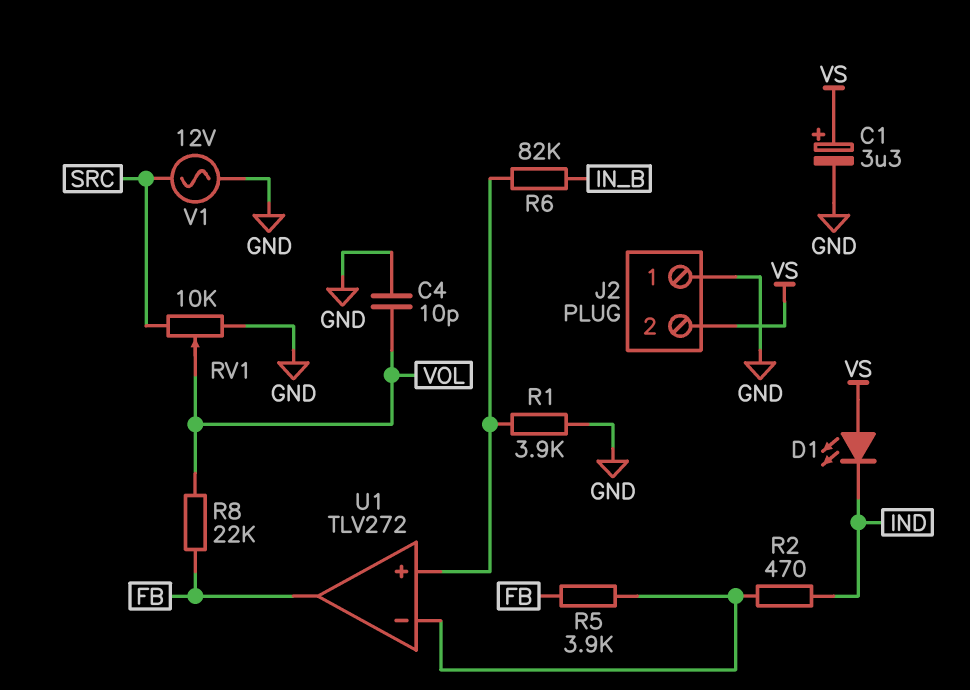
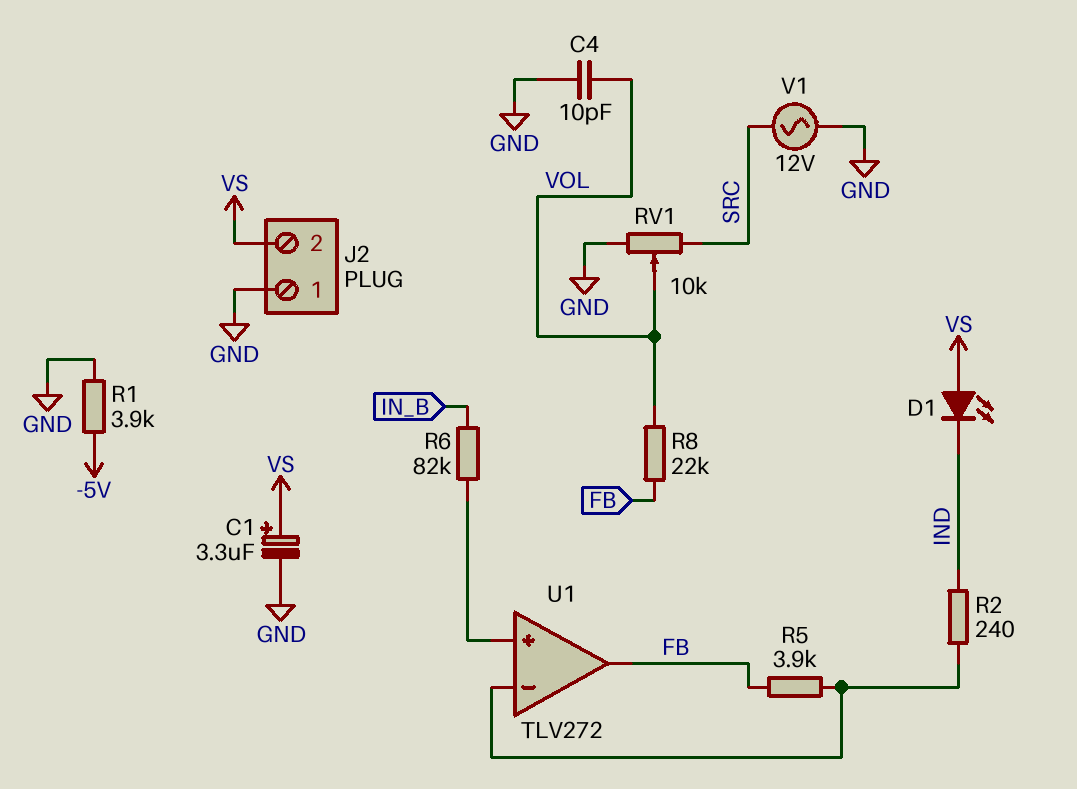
R1: 3.9k (GND, U1/in+) -> 3.9k (-5V, GND)
R2: 470 (IND, U1/in-) -> 240 (IND, U1/in-)

